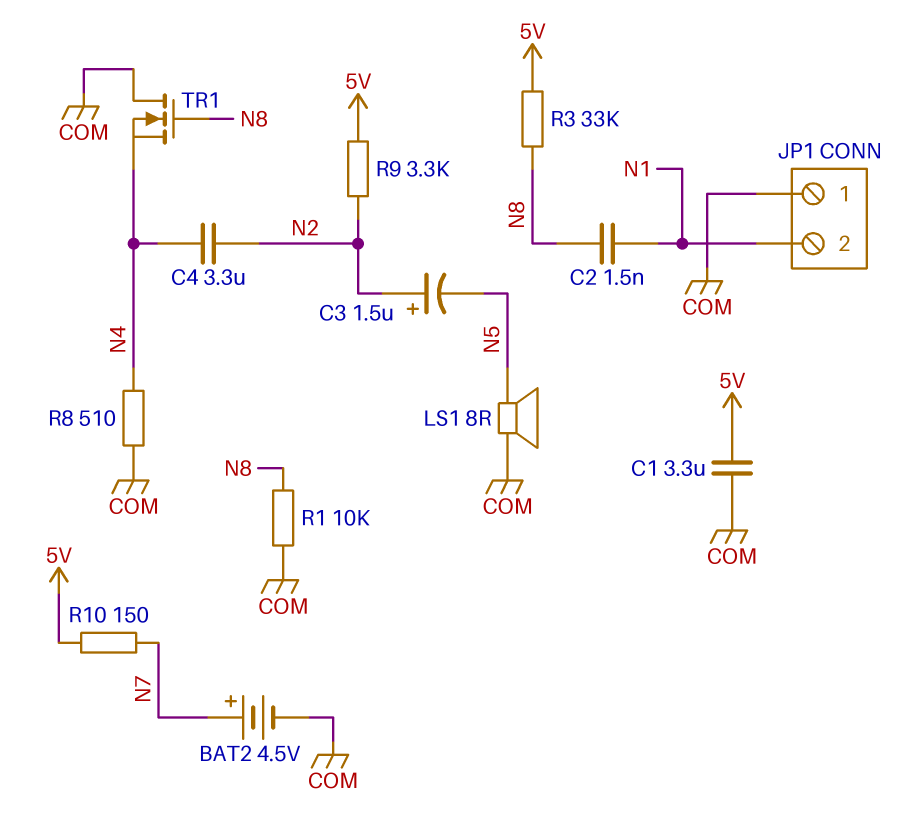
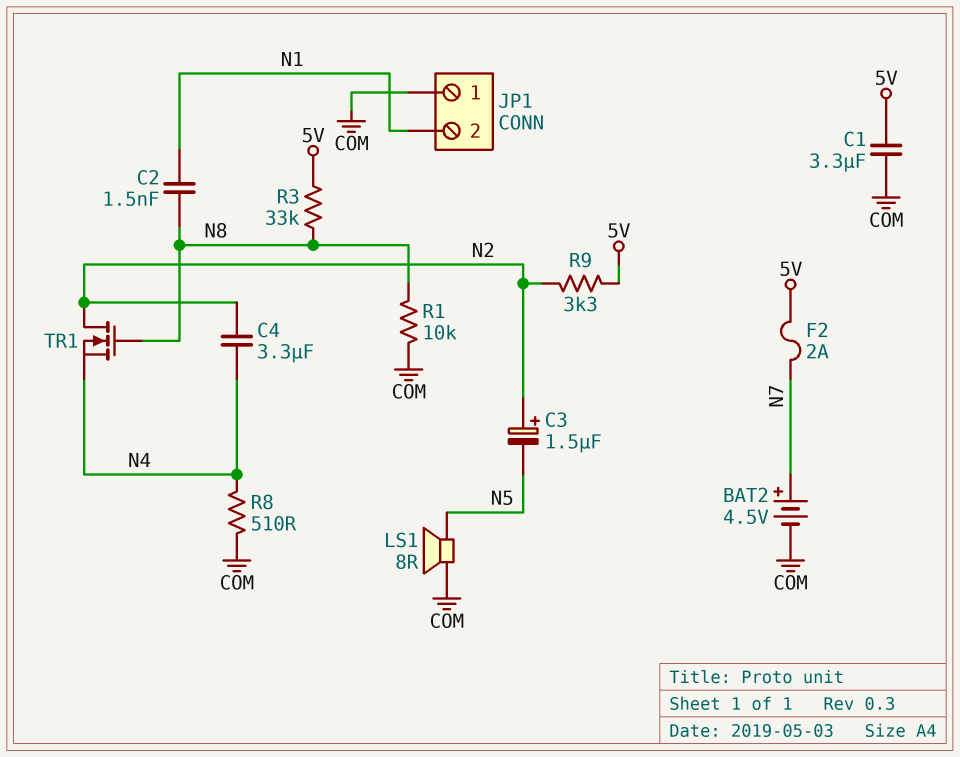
F2: none -> 2A (5V, N7)
R10: 150 (5V, N7) -> none
TR1: NMOS (G N8, D COM, S N4) -> NMOS (G N8, D N2, S N4)

